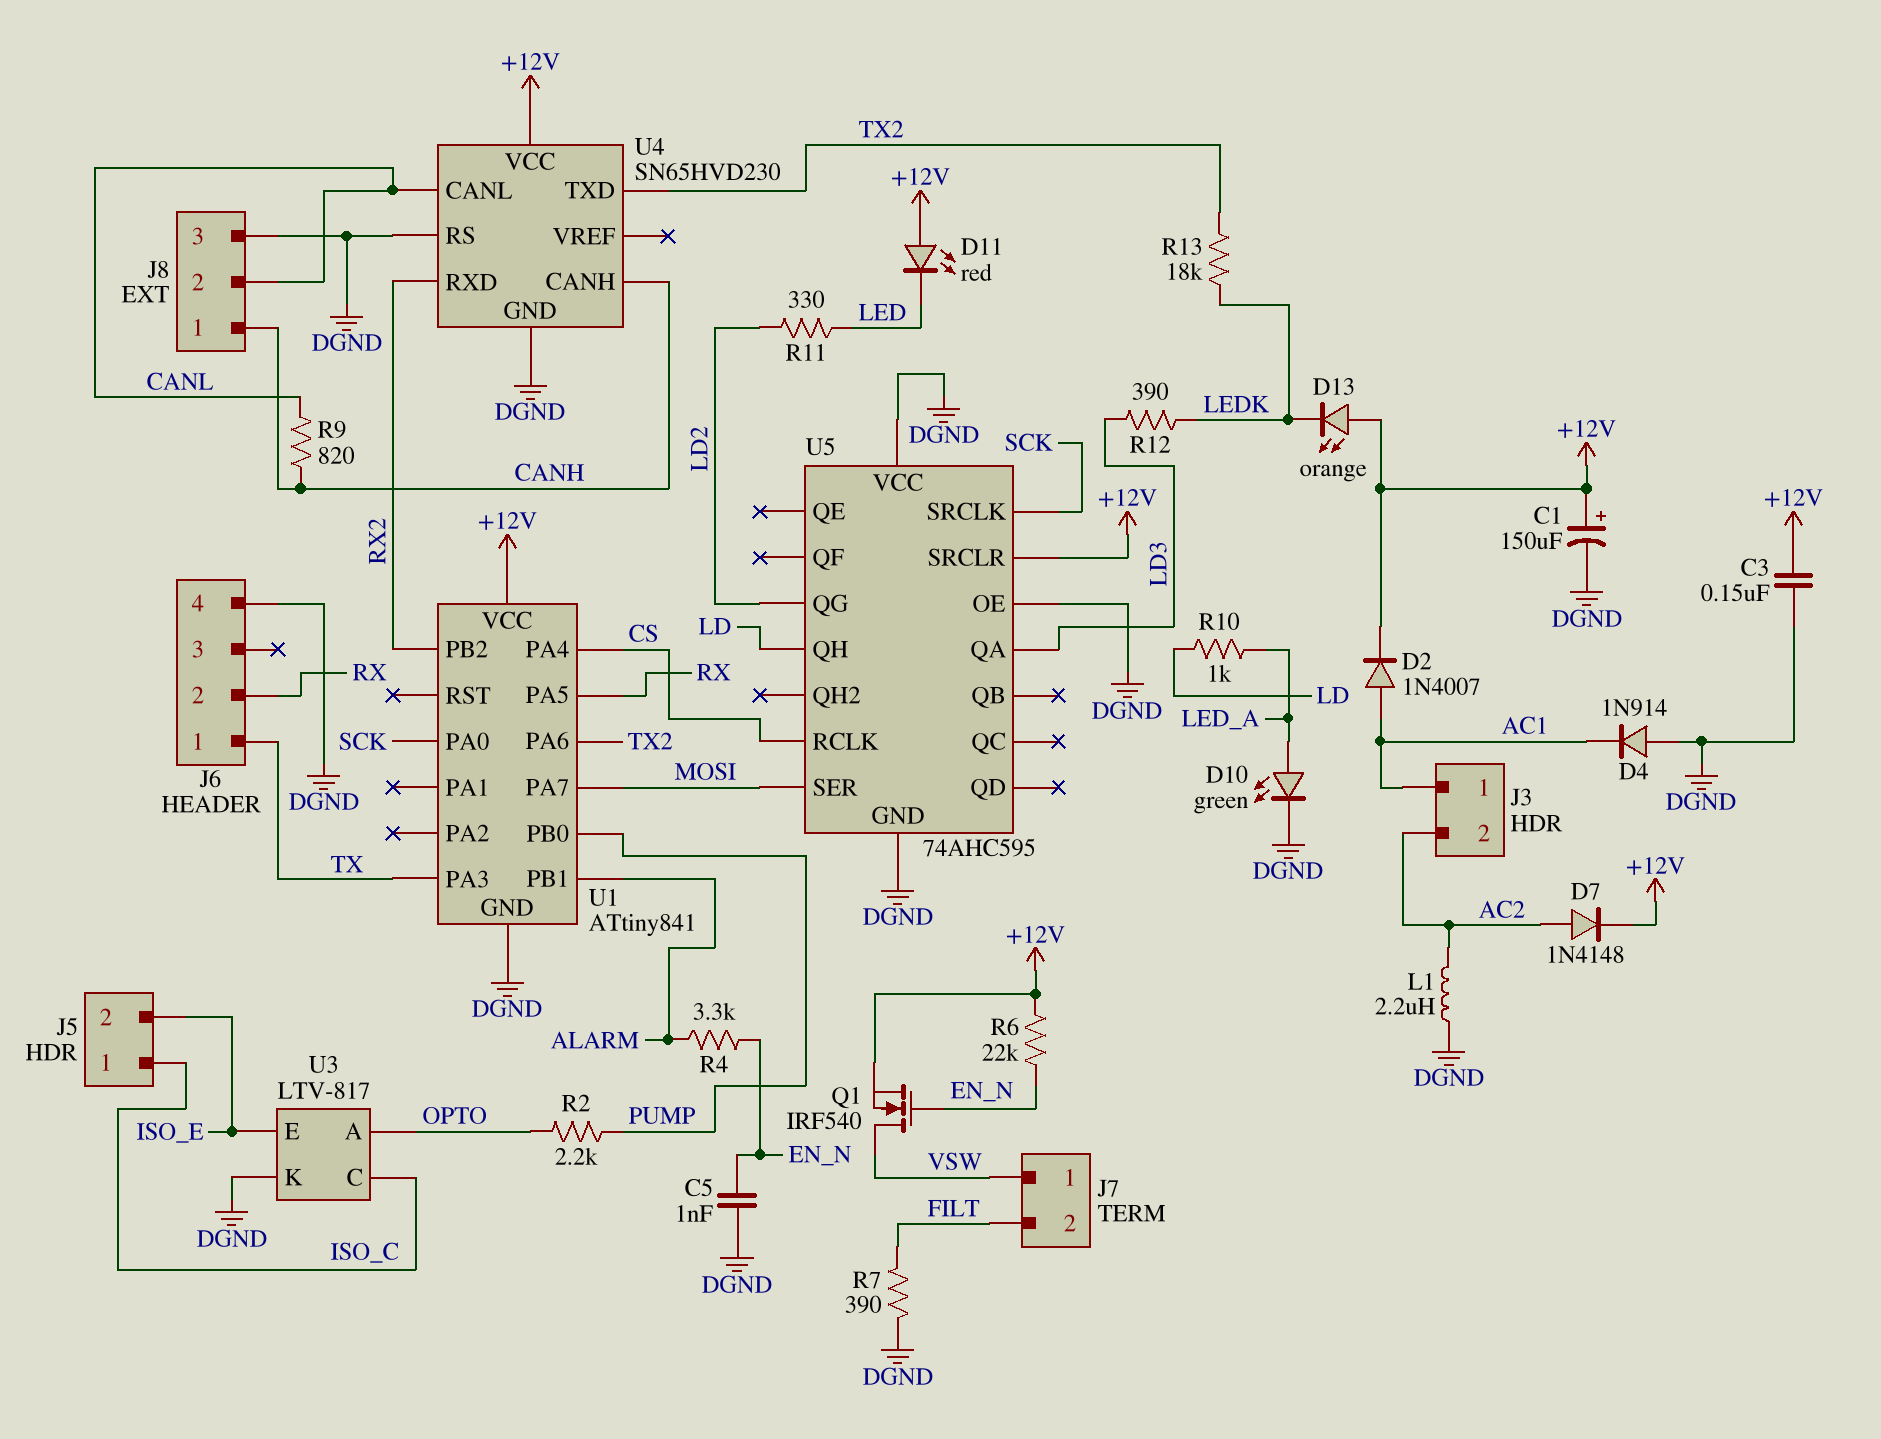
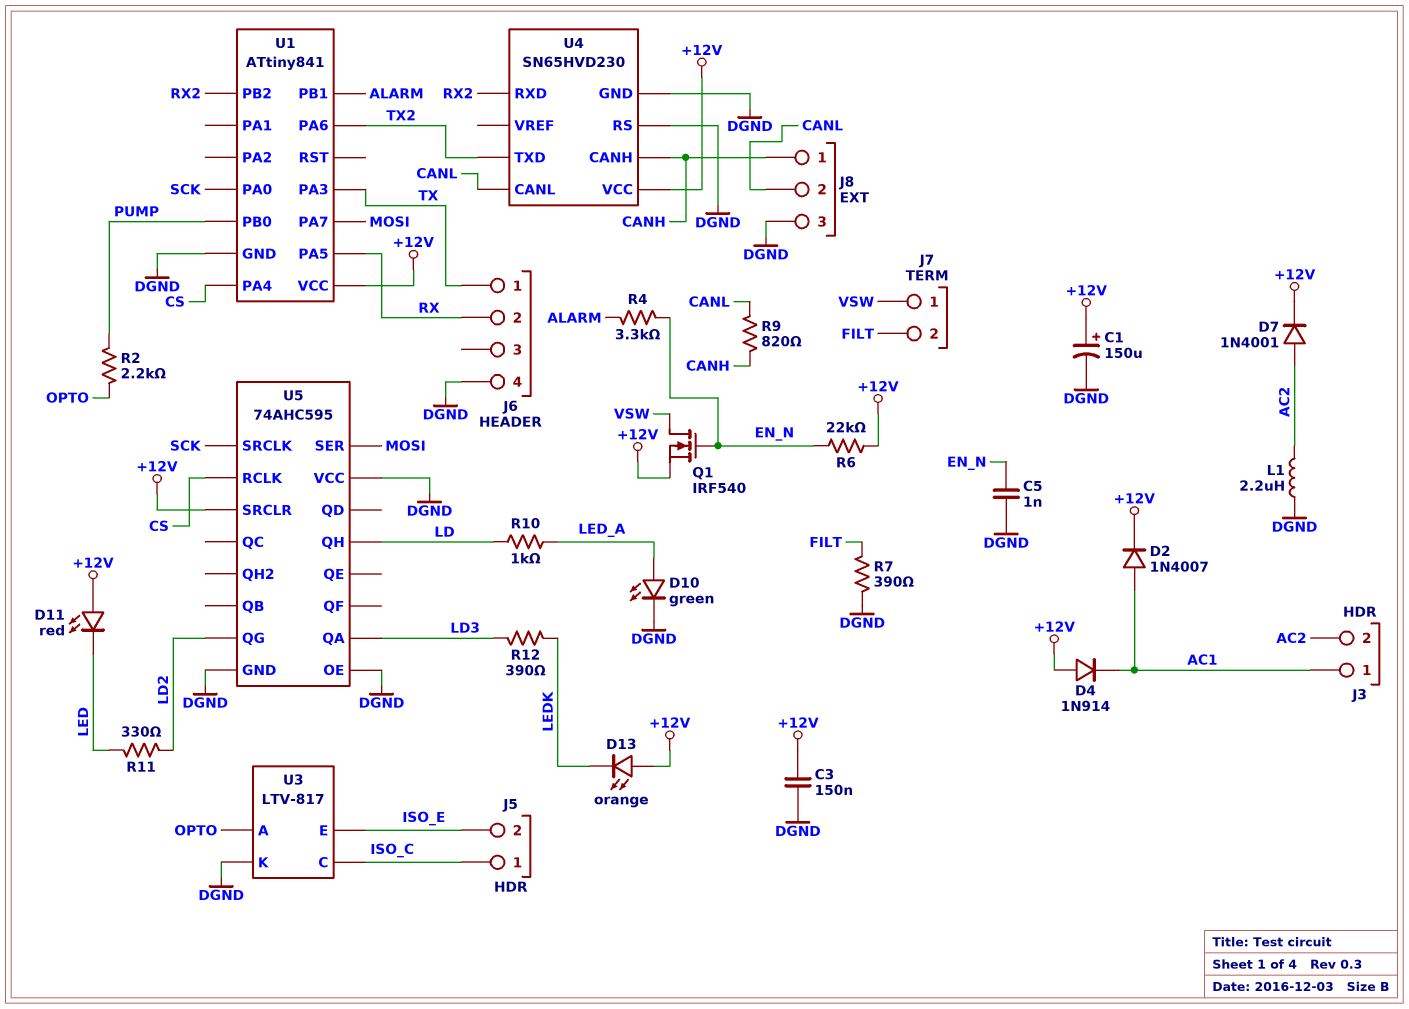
D4: diode 1N914 (A DGND, K AC1) -> diode 1N914 (A +12V, K AC1)
D7: diode 1N4148 (A AC2, K +12V) -> diode 1N4001 (A AC2, K +12V)
R13: 18k (LEDK, TX2) -> none

